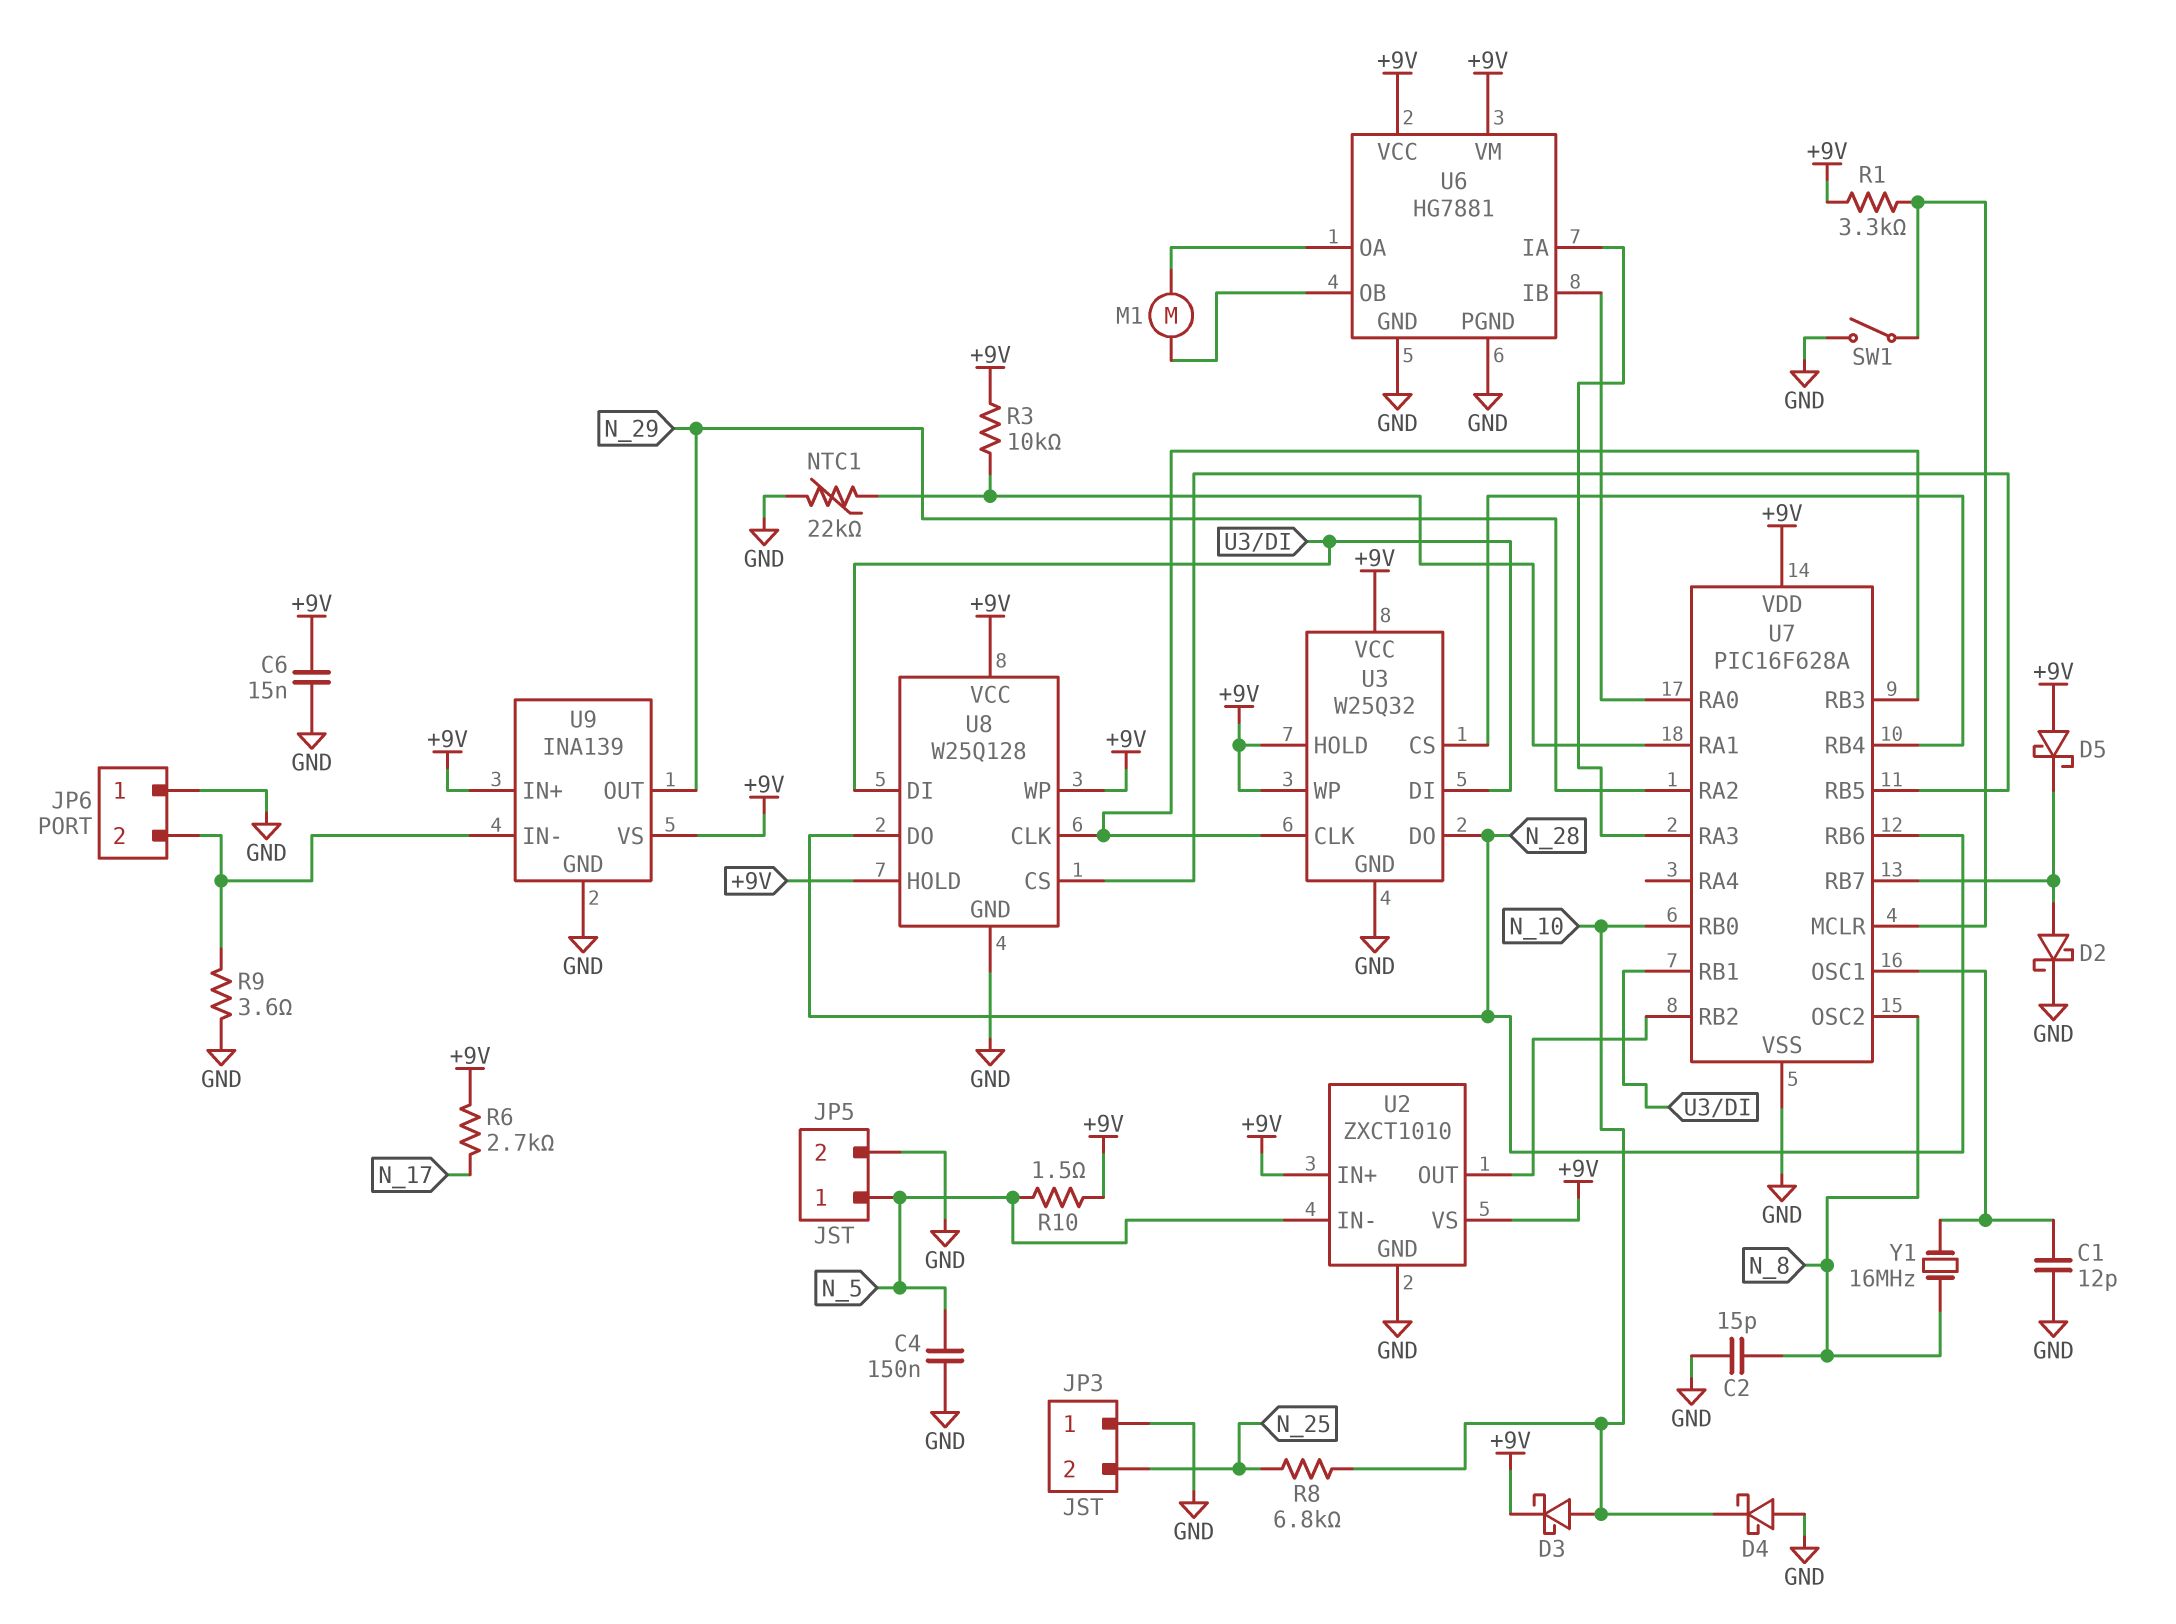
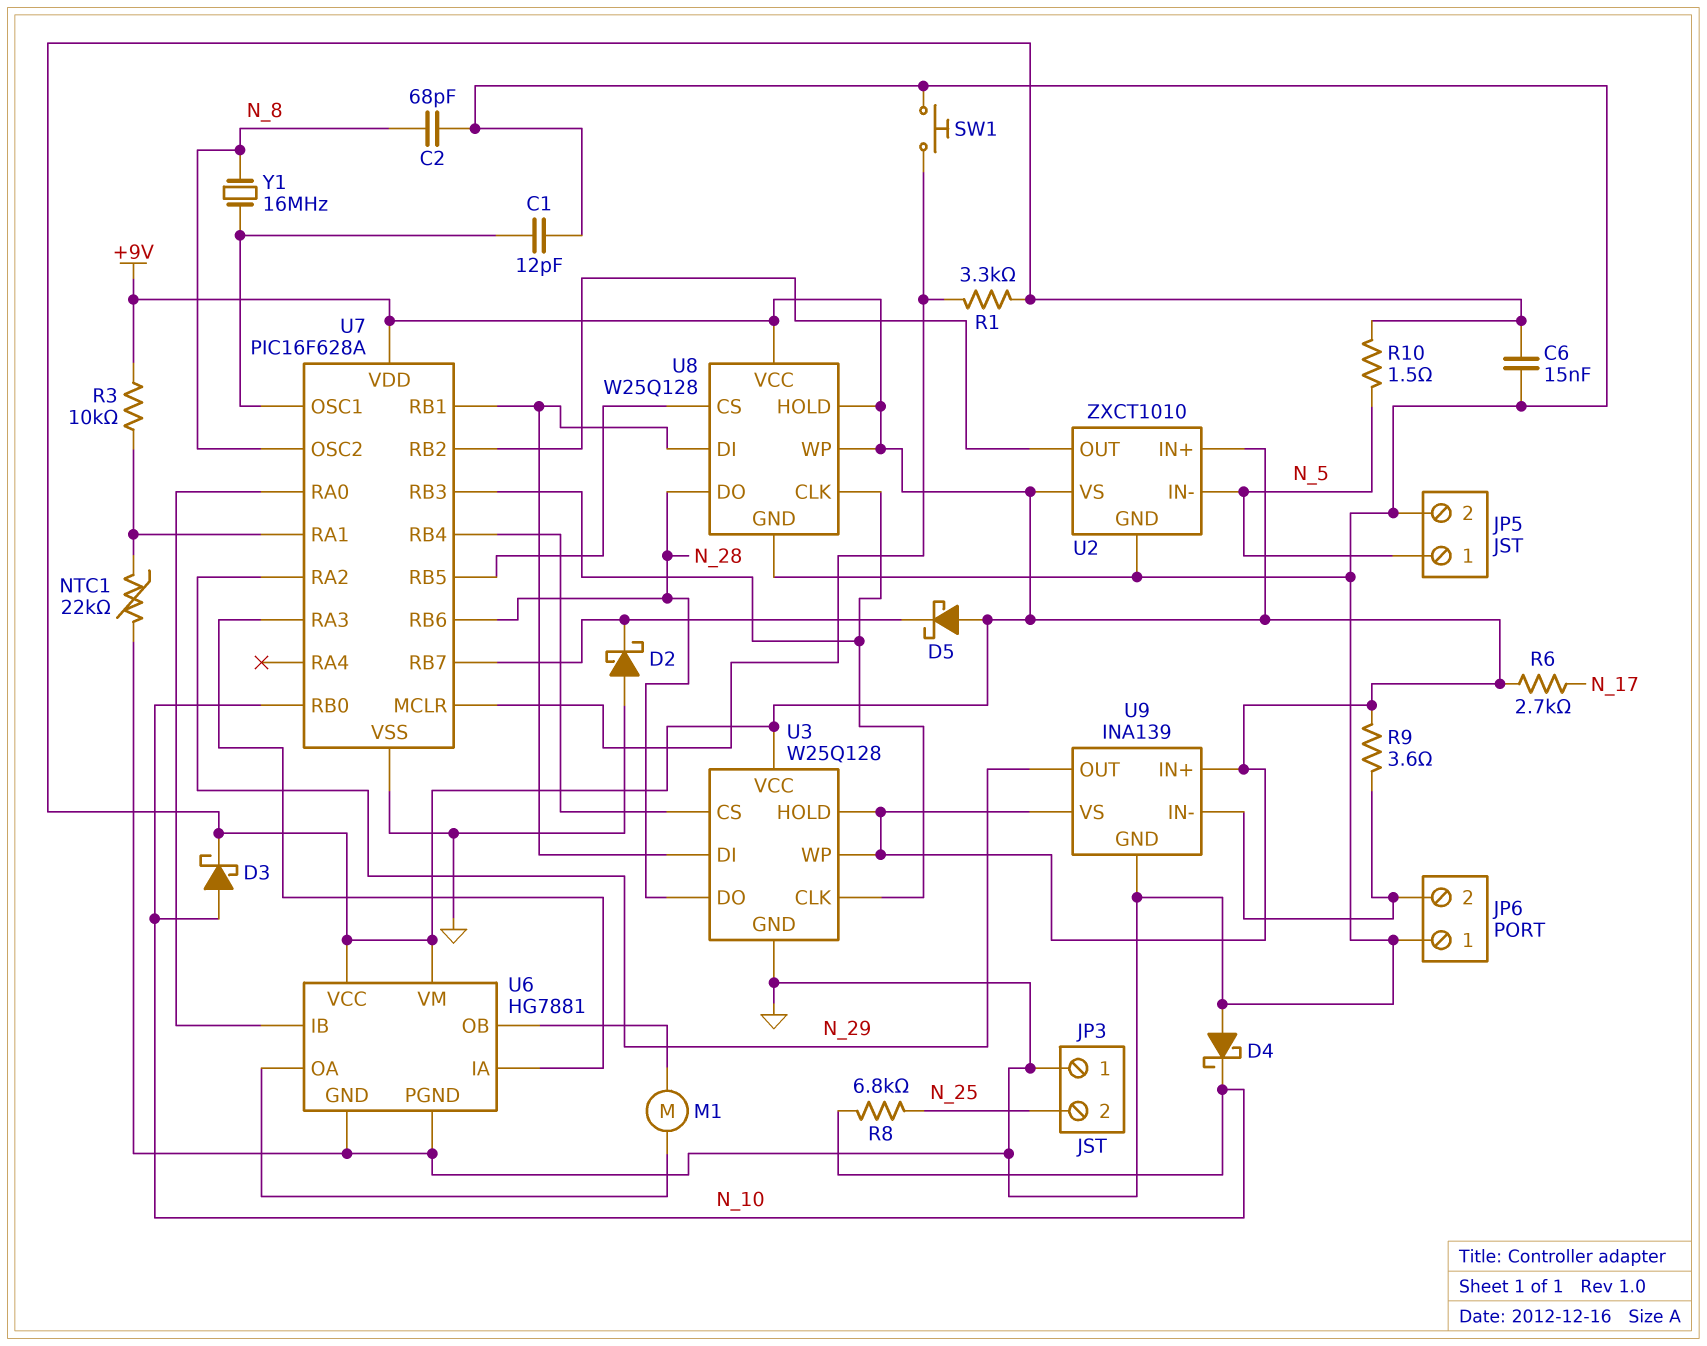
C2: 15pF (GND, N_8) -> 68pF (GND, N_8)
C4: 150nF (GND, N_5) -> none
D2: schottky (A U7/RB7, K GND) -> schottky (A GND, K U7/RB7)
R9: 3.6 (GND, JP6/2) -> 3.6 (+9V, JP6/2)
SW1: switch (GND, U7/MCLR) -> button (GND, U7/MCLR)
U3: W25Q32 -> W25Q128

